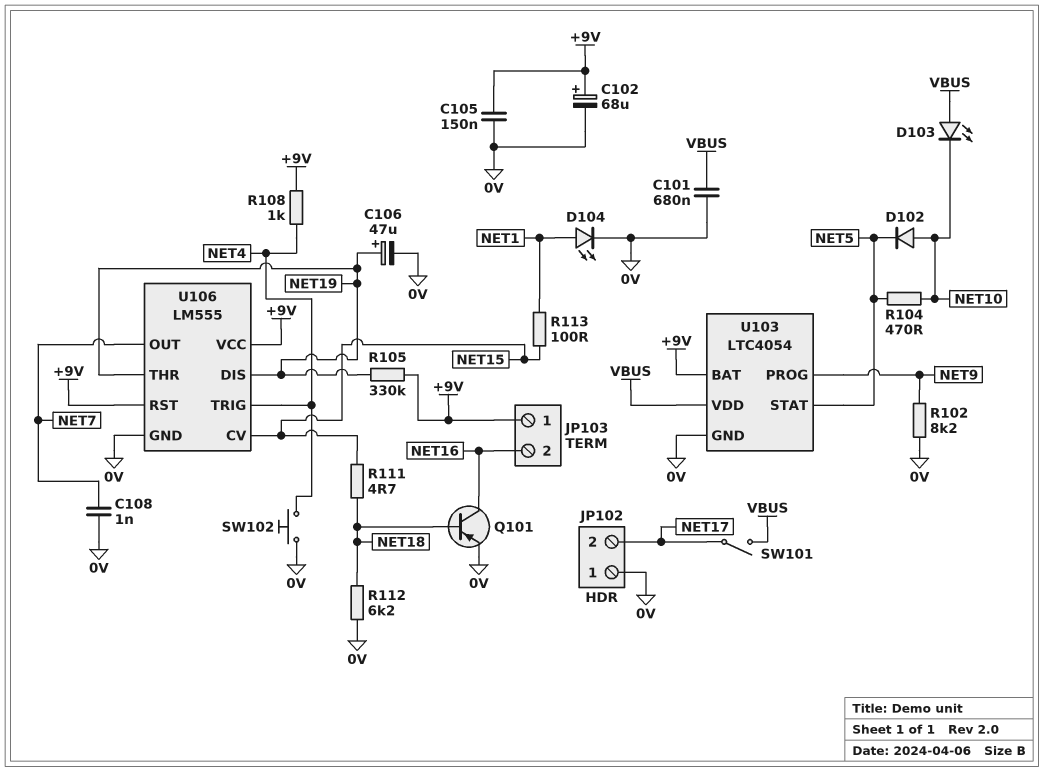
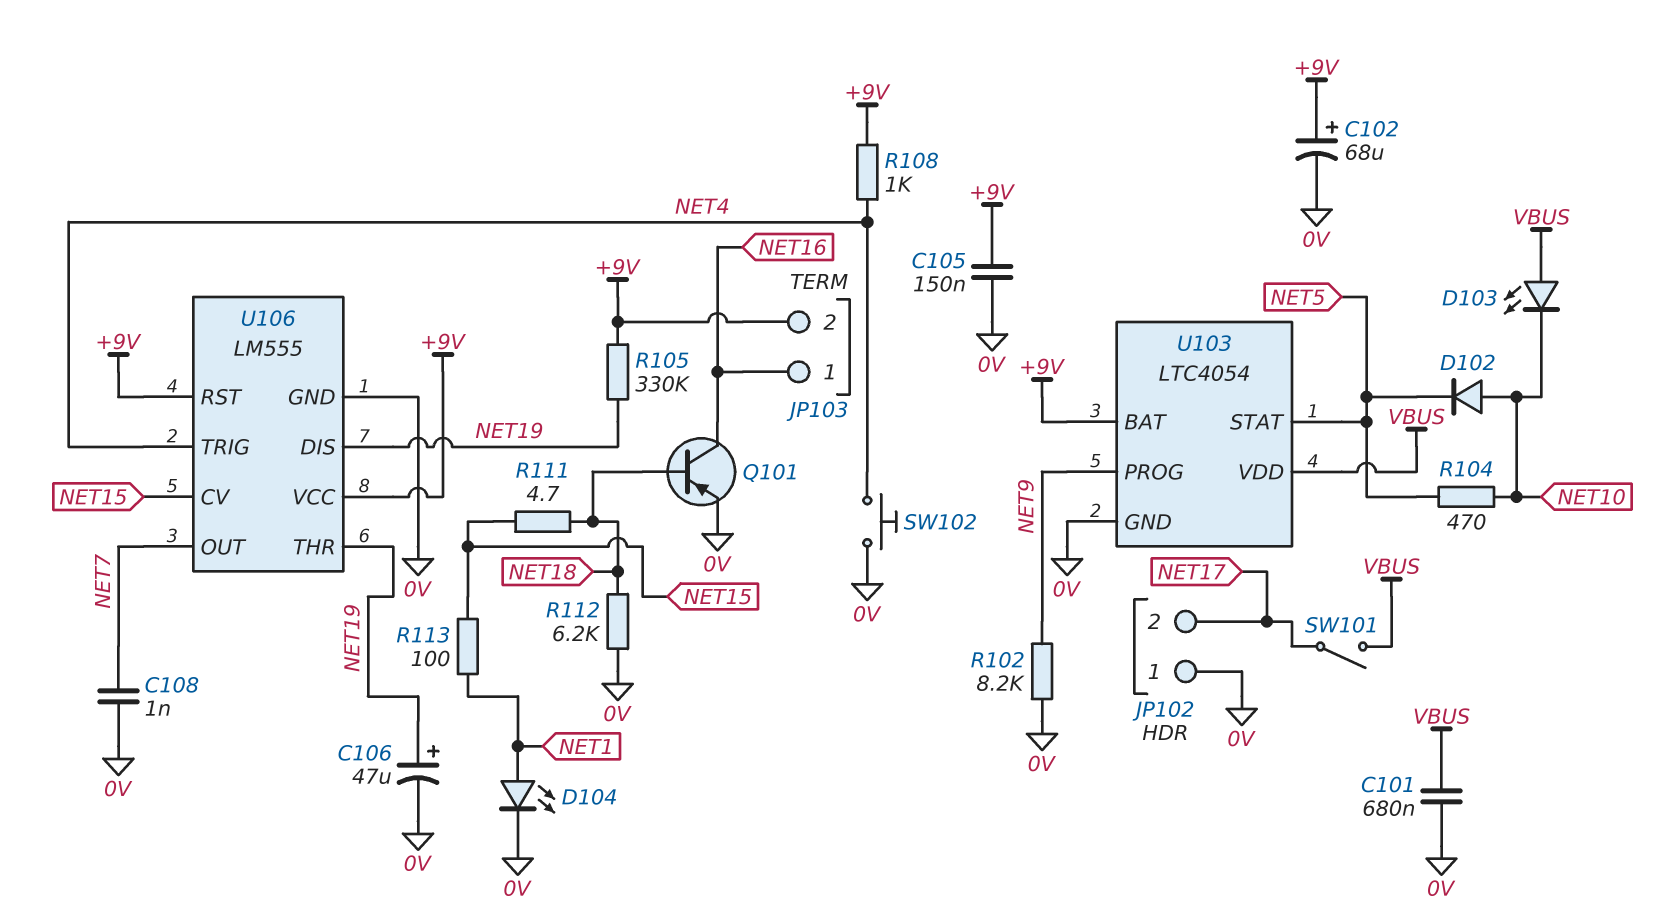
JP103 pin 1: +9V -> NET16
JP103 pin 2: NET16 -> +9V

